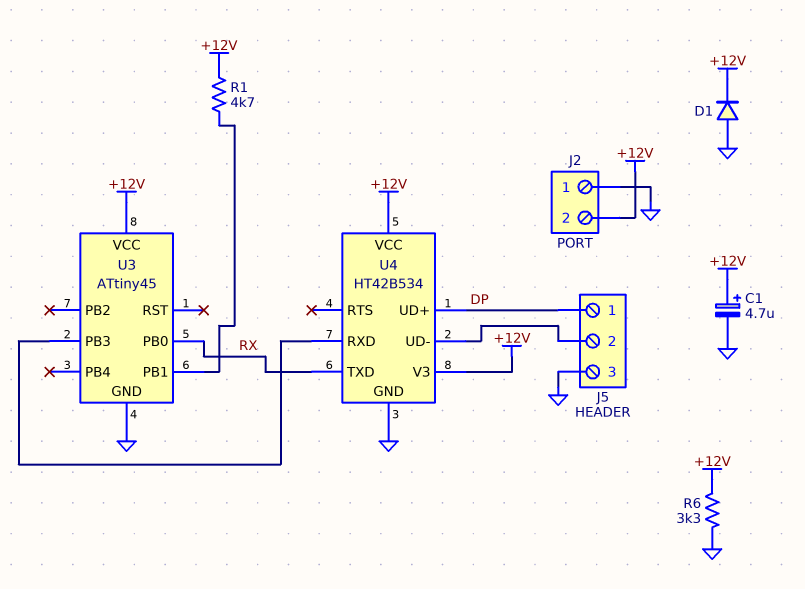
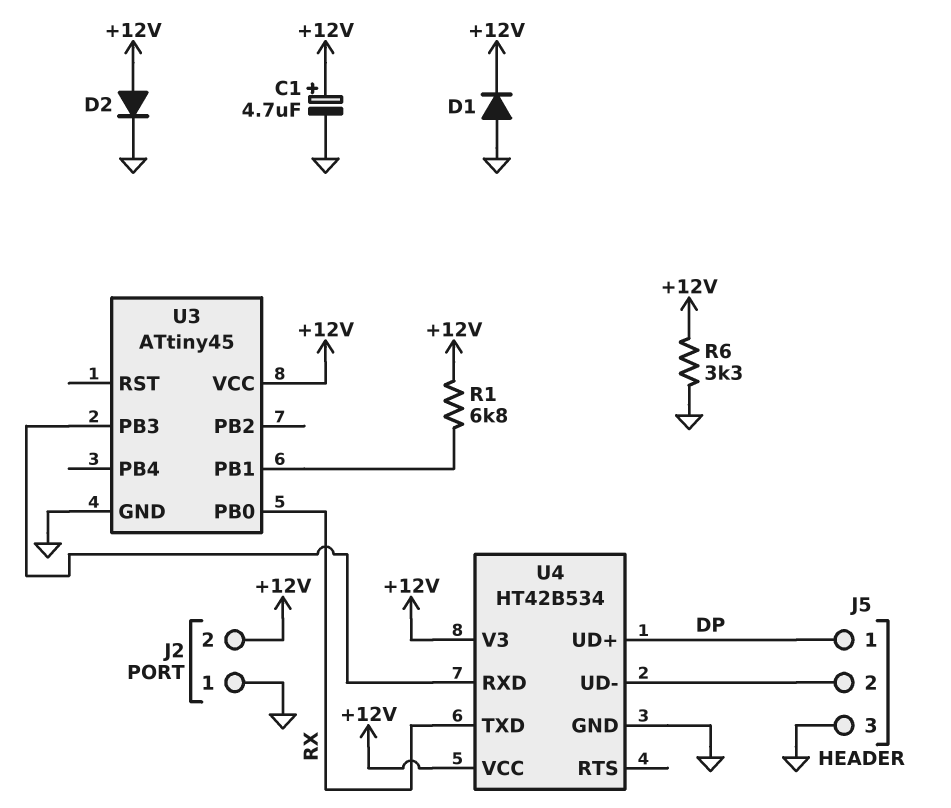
D2: none -> diode (A +12V, K GND)
R1: 4.7k (+12V, U3/PB1) -> 6.8k (+12V, U3/PB1)

